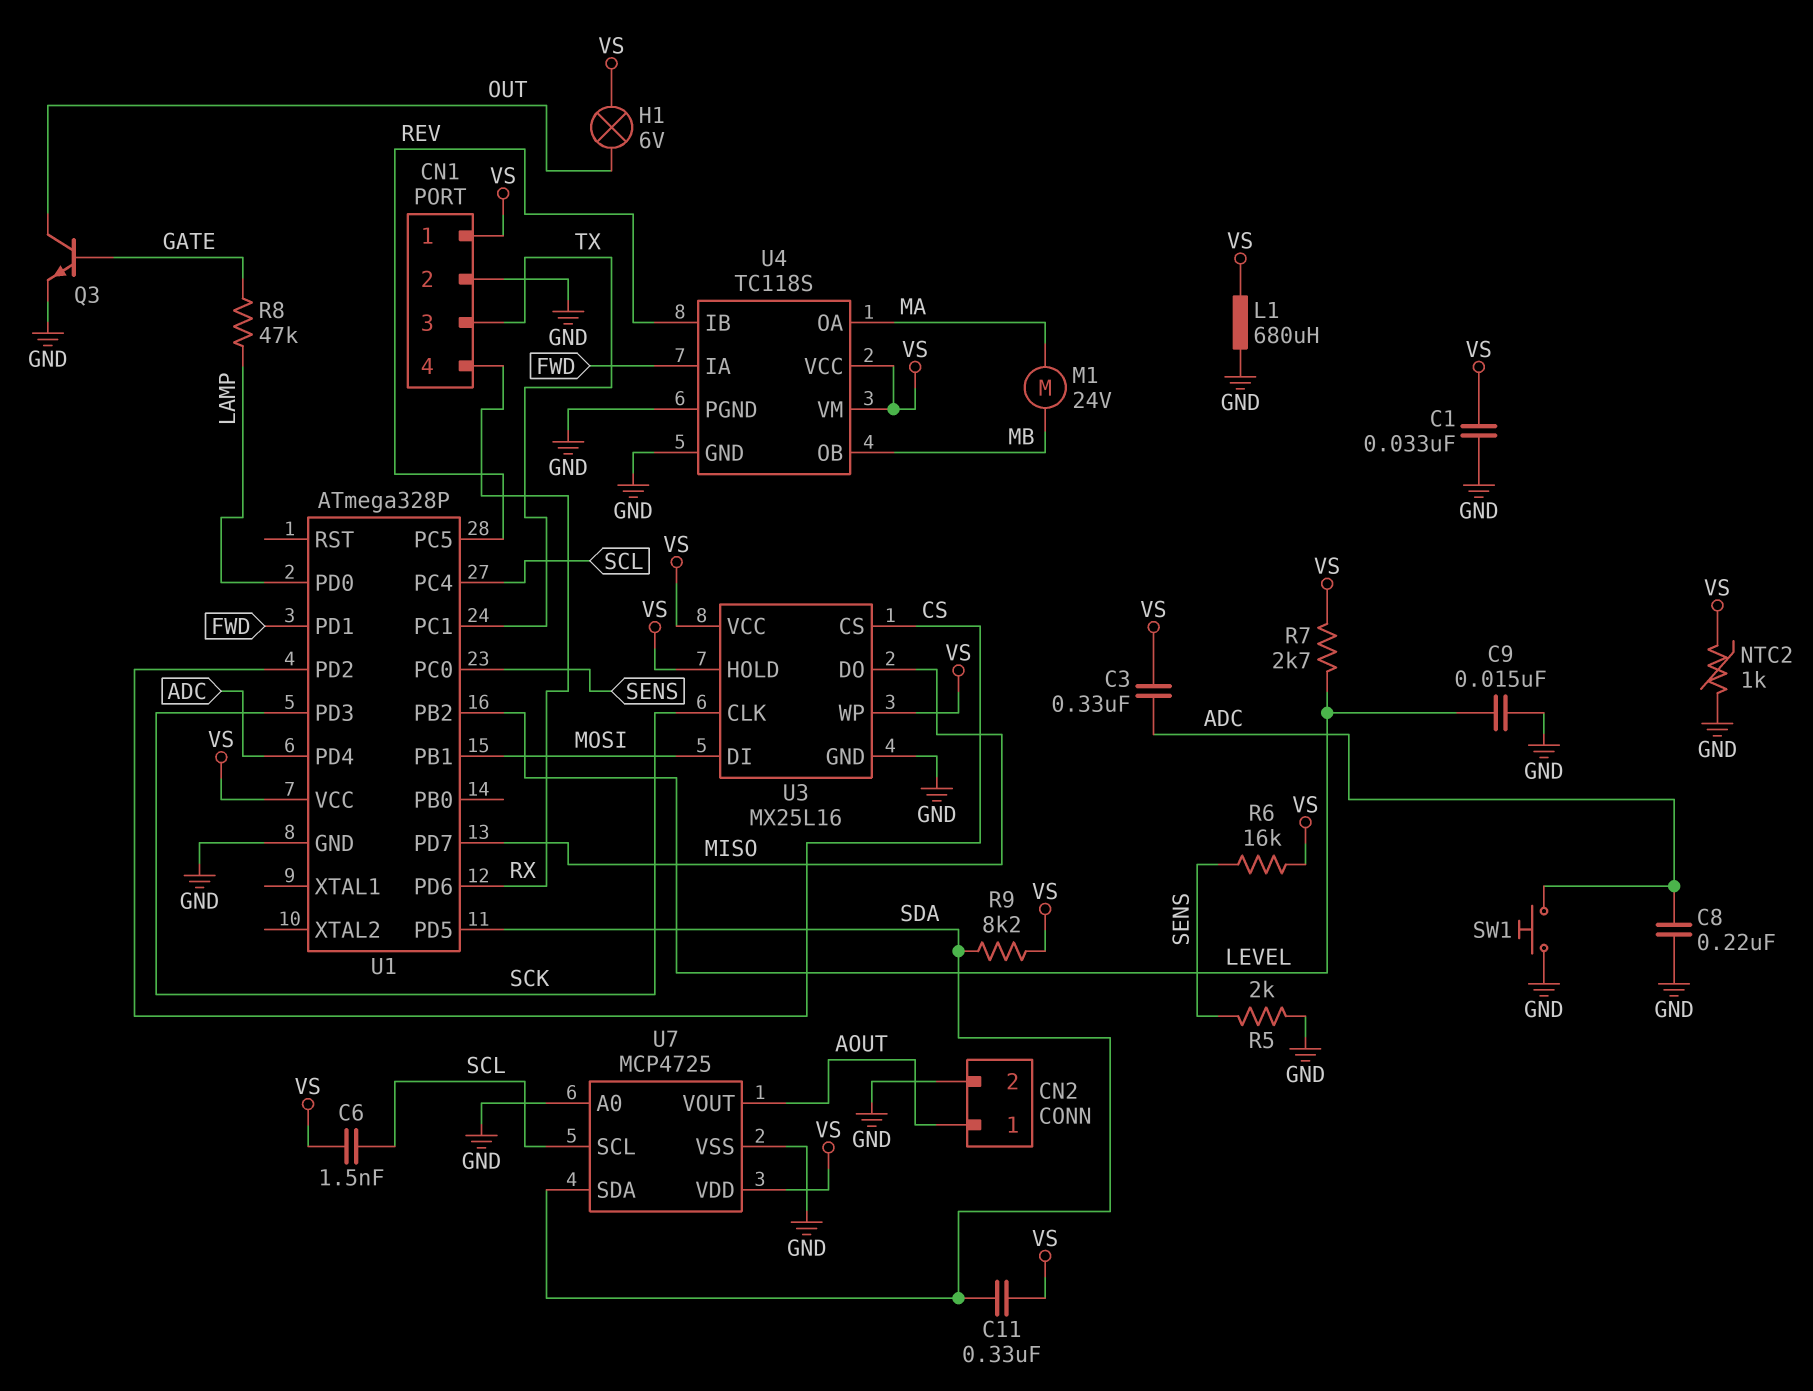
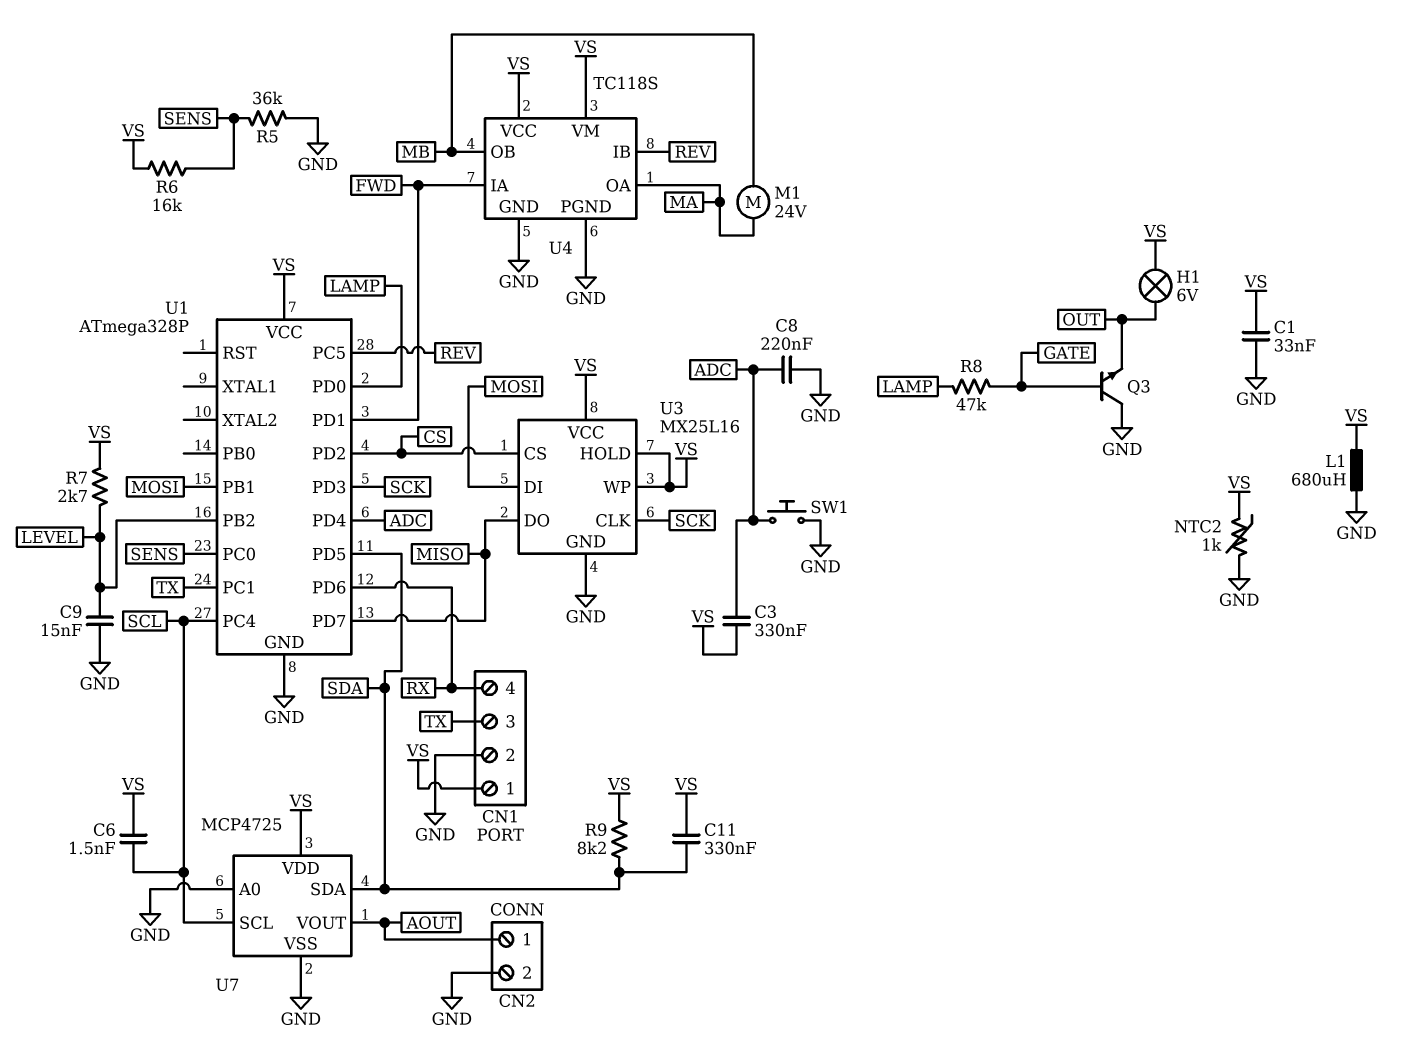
Q3: NPN (B GATE, C OUT, E GND) -> NPN (B GATE, C GND, E OUT)
R5: 2k (GND, SENS) -> 36k (GND, SENS)

